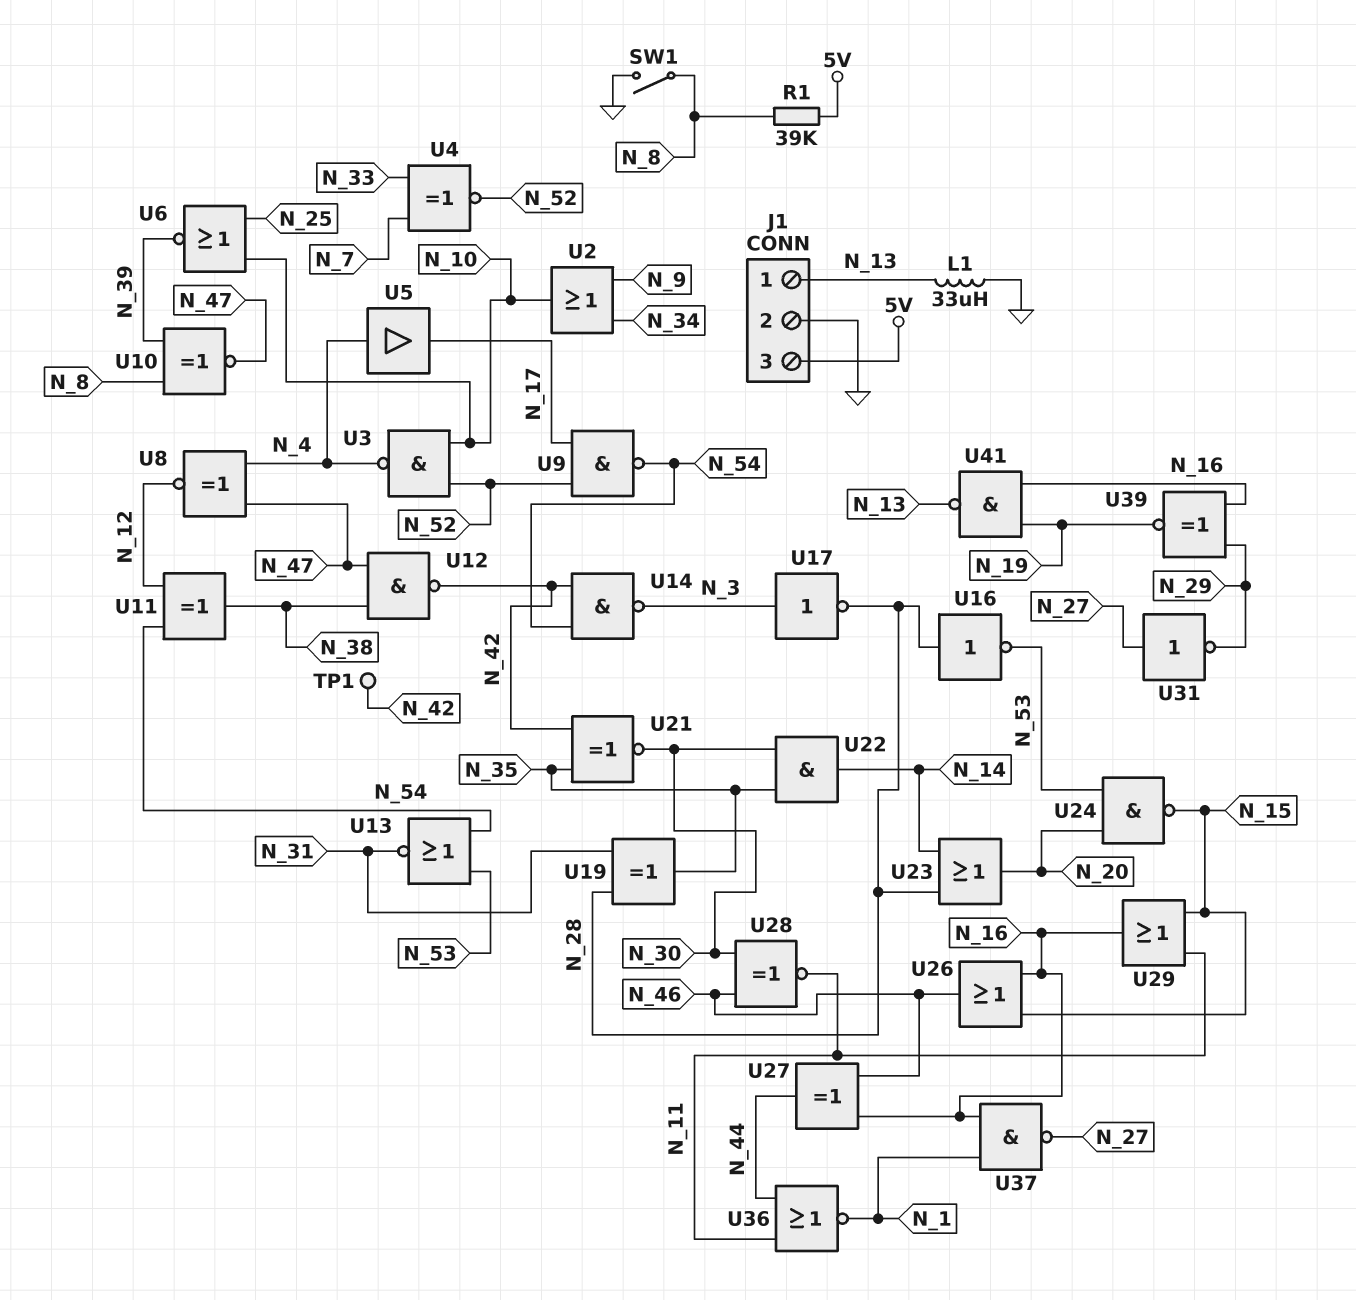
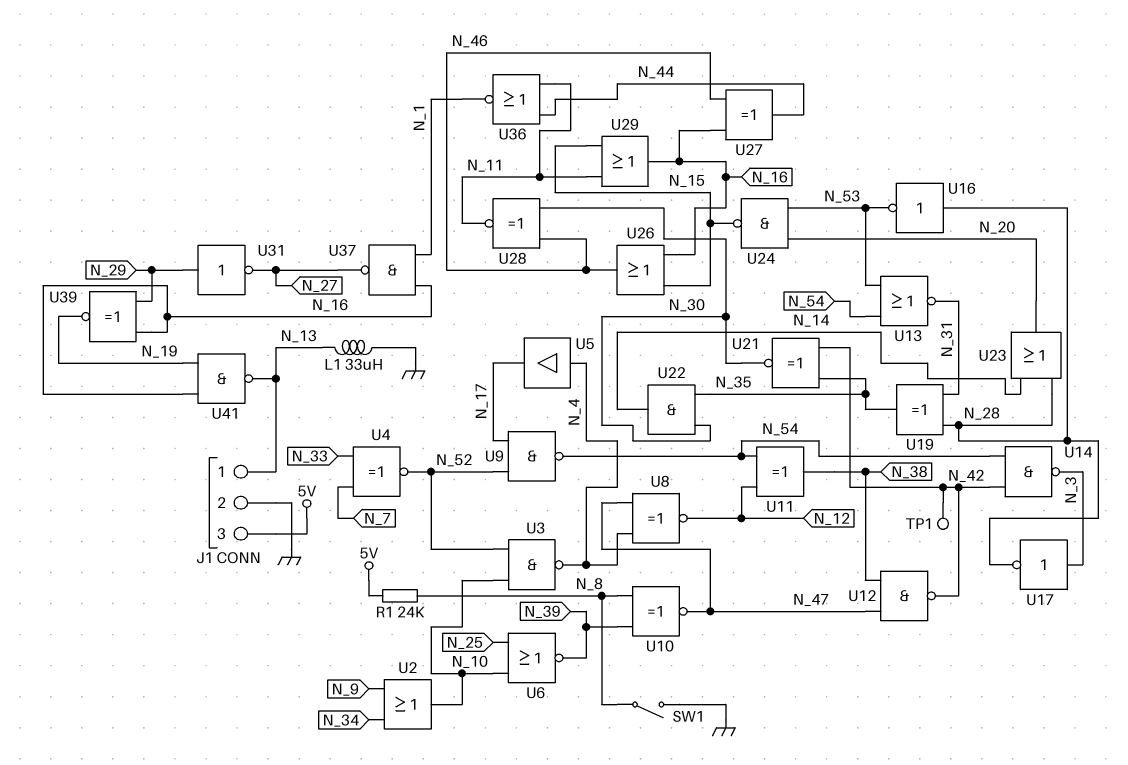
R1: 39k (5V, N_8) -> 24k (5V, N_8)
U31: NOT (in N_27, out N_29) -> NOT (in N_29, out N_27)

